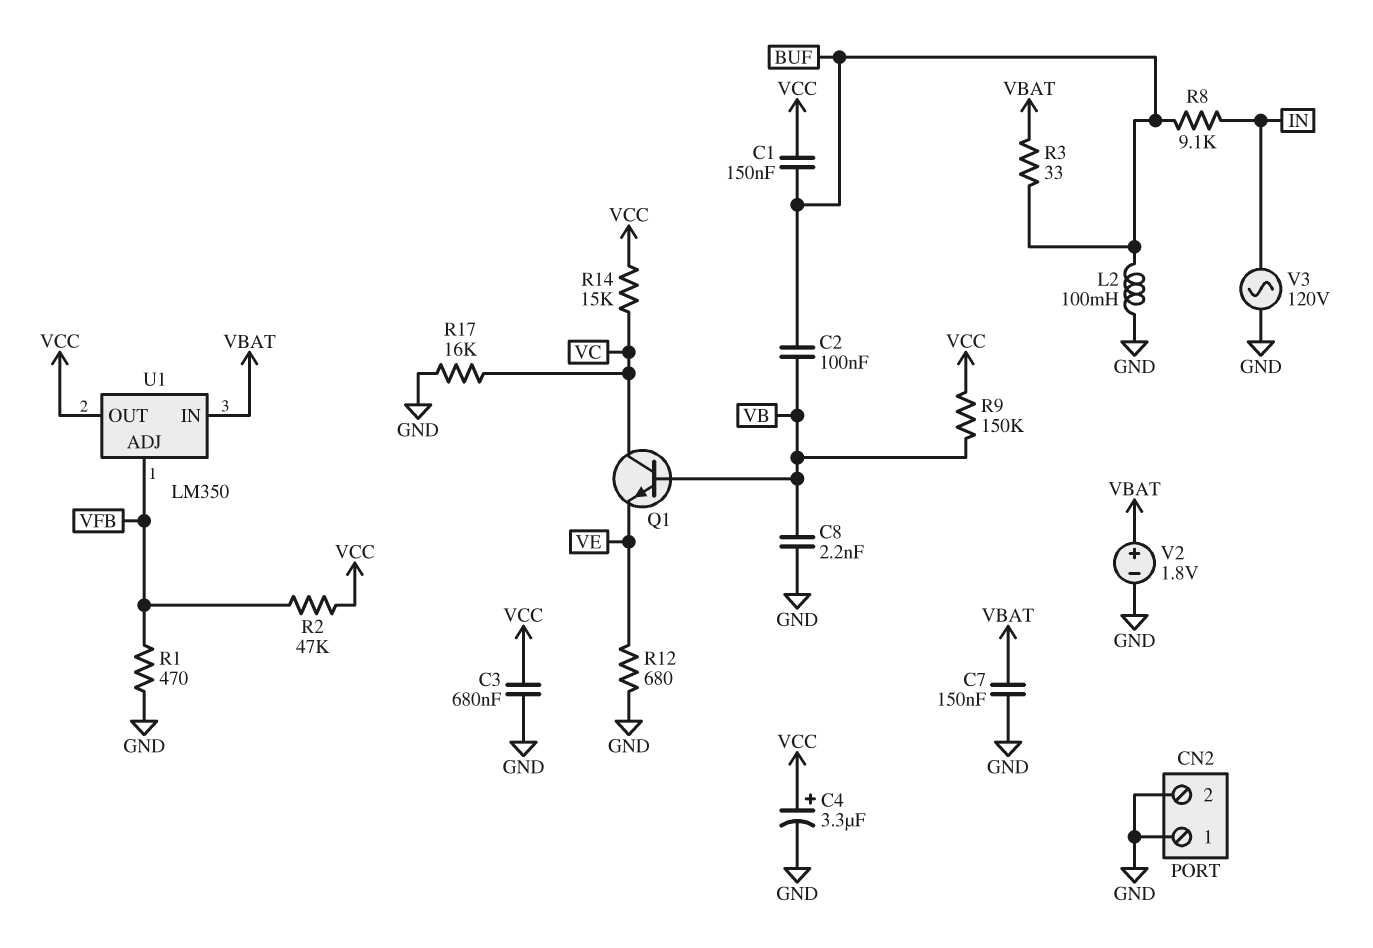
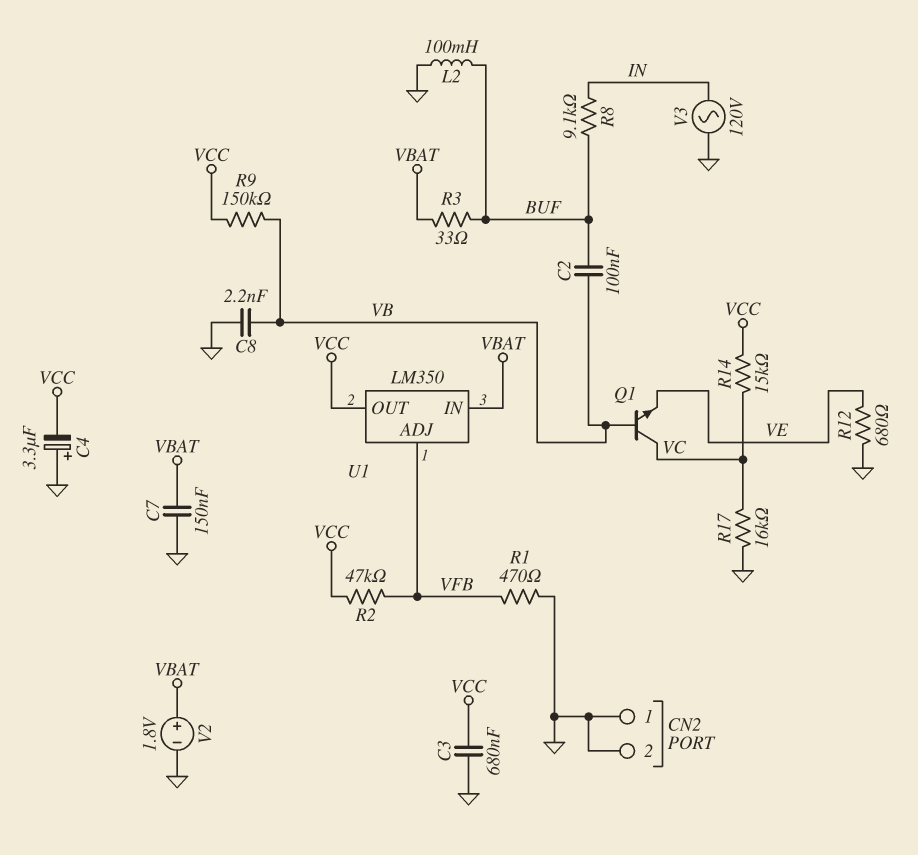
C1: 150nF (BUF, VCC) -> none
C4: 3.3uF (plus VCC, minus GND) -> 3.3uF (plus GND, minus VCC)

